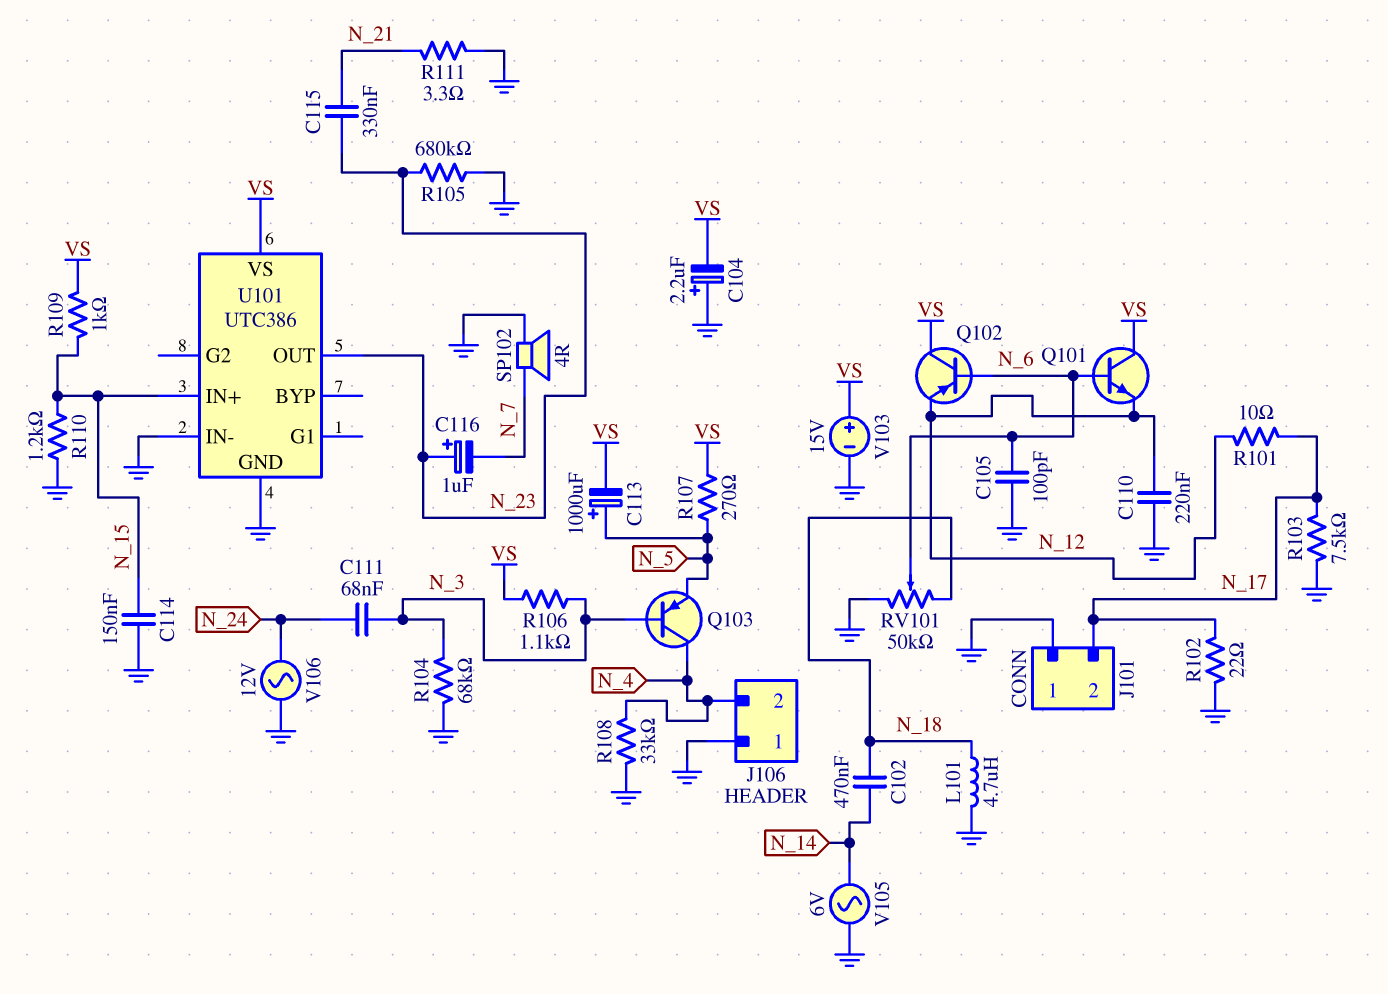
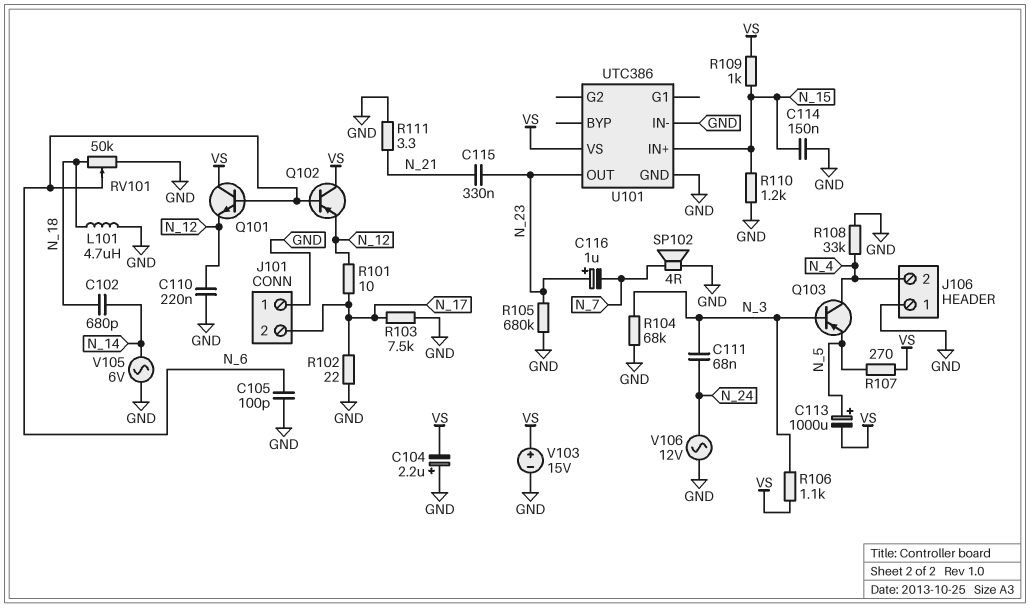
C102: 470nF (N_14, N_18) -> 680pF (N_14, N_18)

